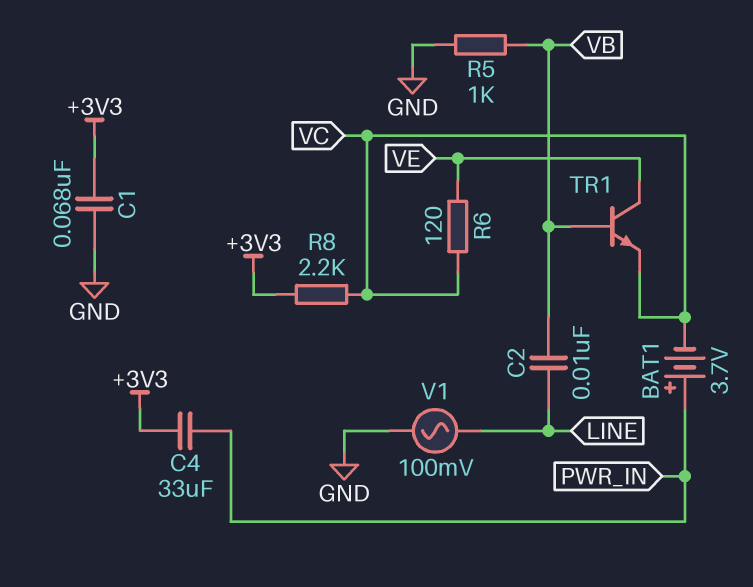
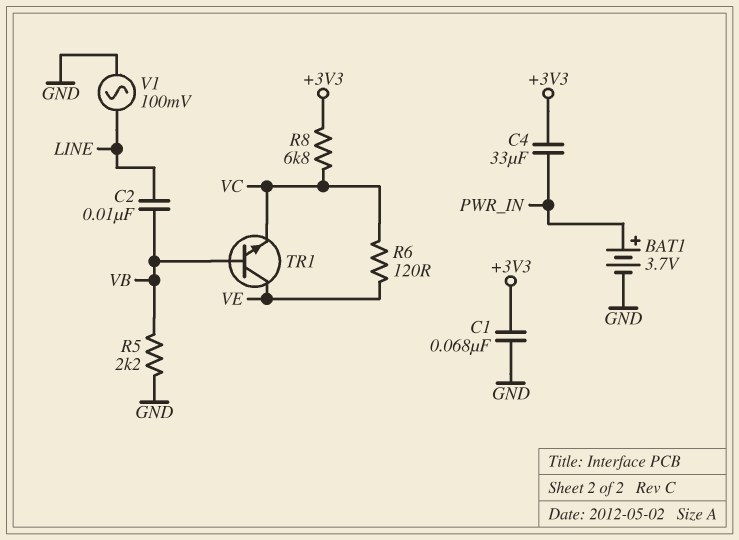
BAT1: 3.7V (plus PWR_IN, minus VC) -> 3.7V (plus PWR_IN, minus GND)
R5: 1k (GND, VB) -> 2.2k (GND, VB)
R8: 2.2k (+3V3, VC) -> 6.8k (+3V3, VC)

